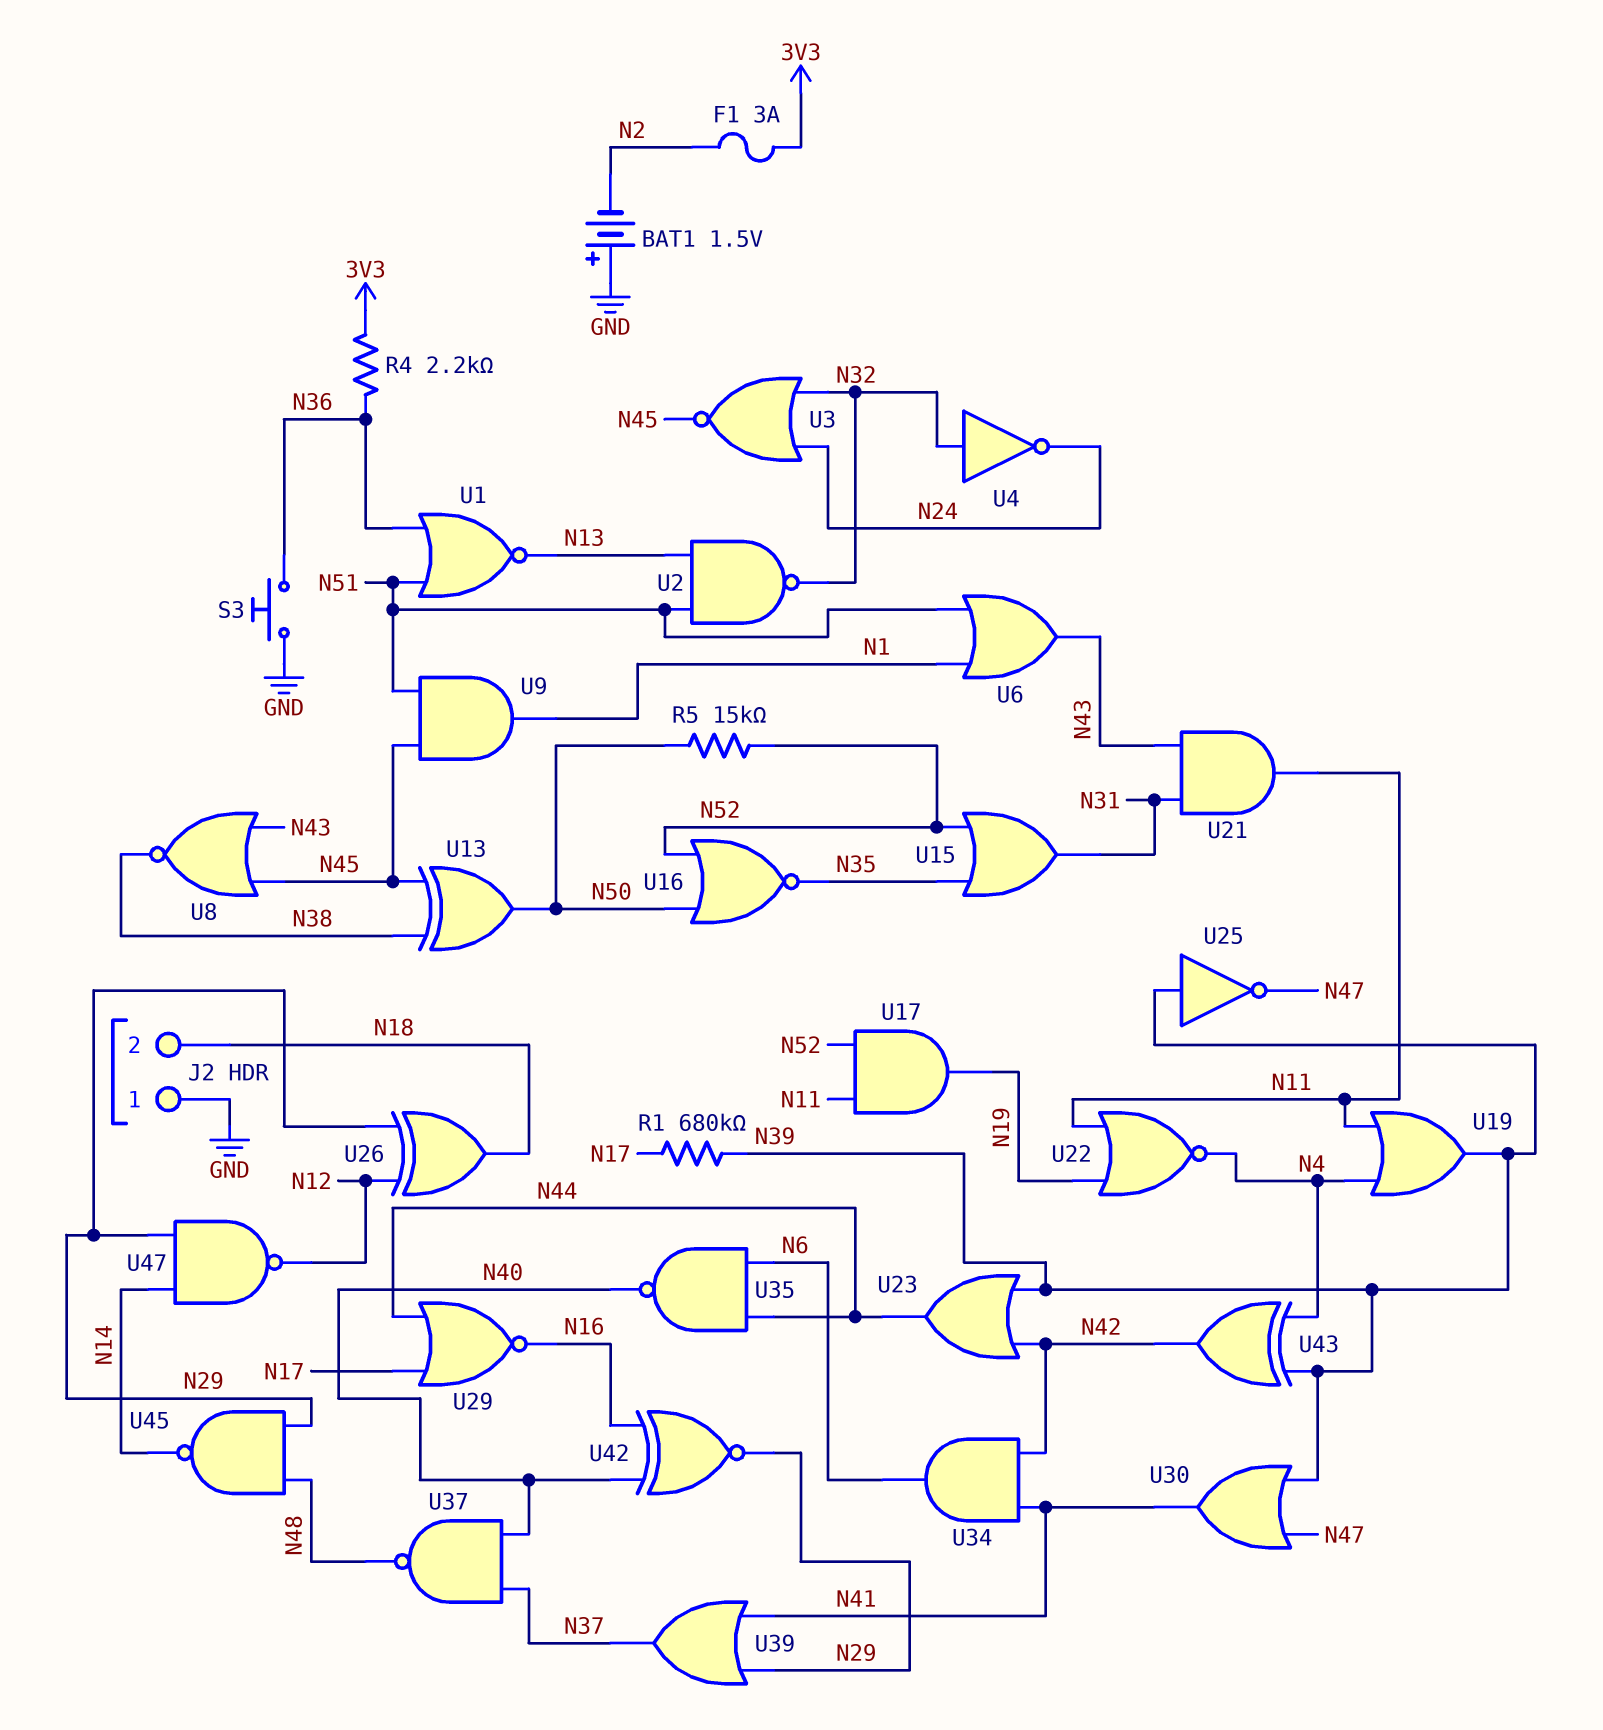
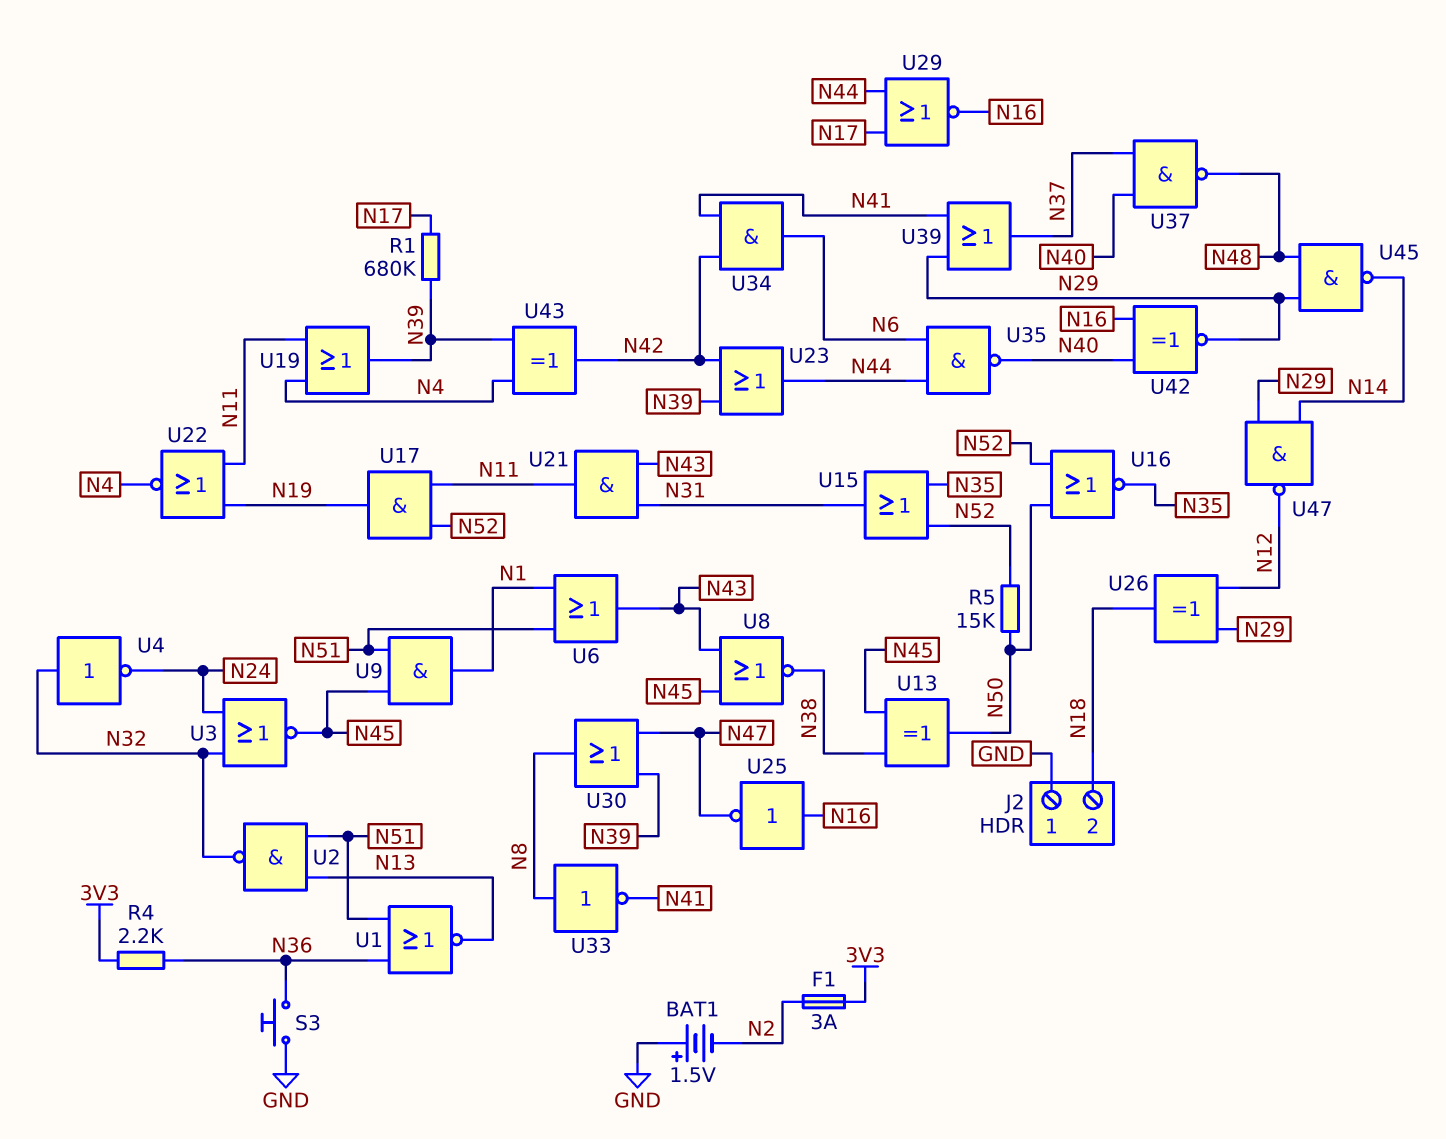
U25: NOT (in N39, out N47) -> NOT (in N16, out N47)
U30: OR (in N39, in N47, out N41) -> OR (in N39, in N47, out N8)
U33: none -> NOT (in N8, out N41)

